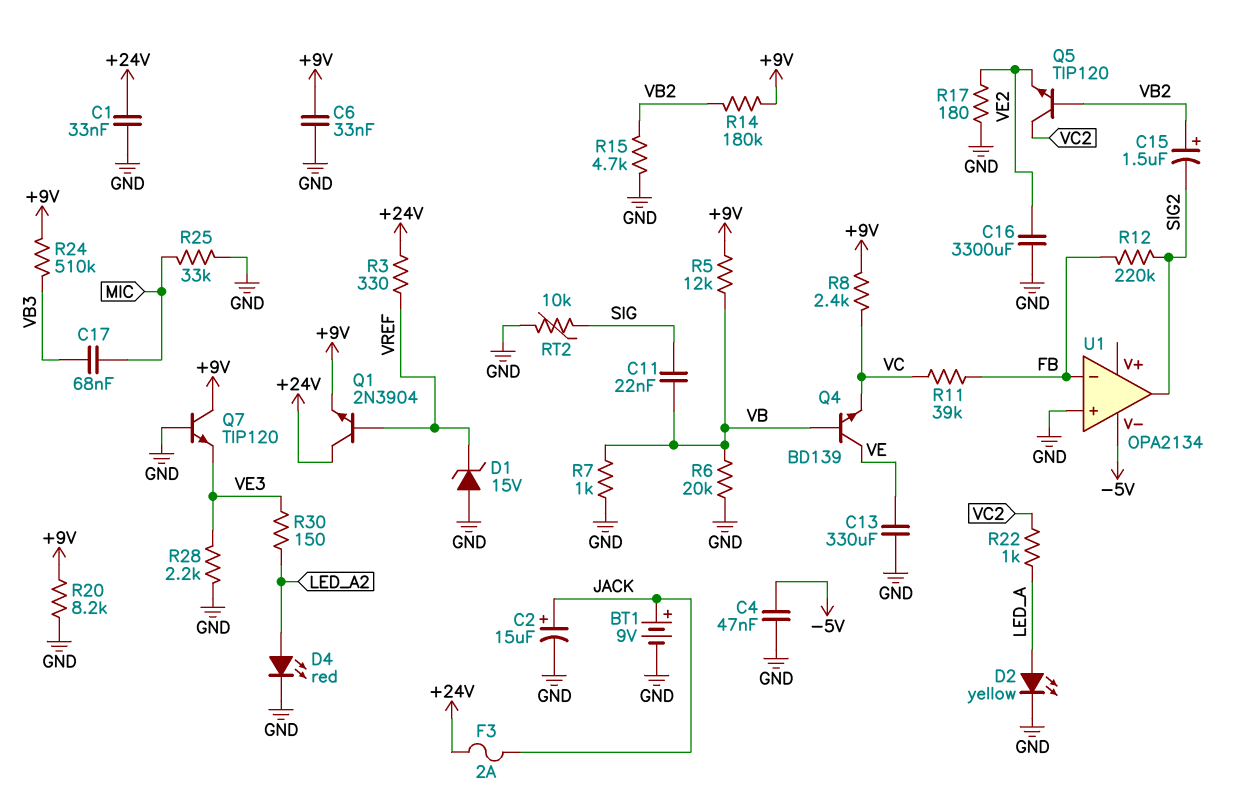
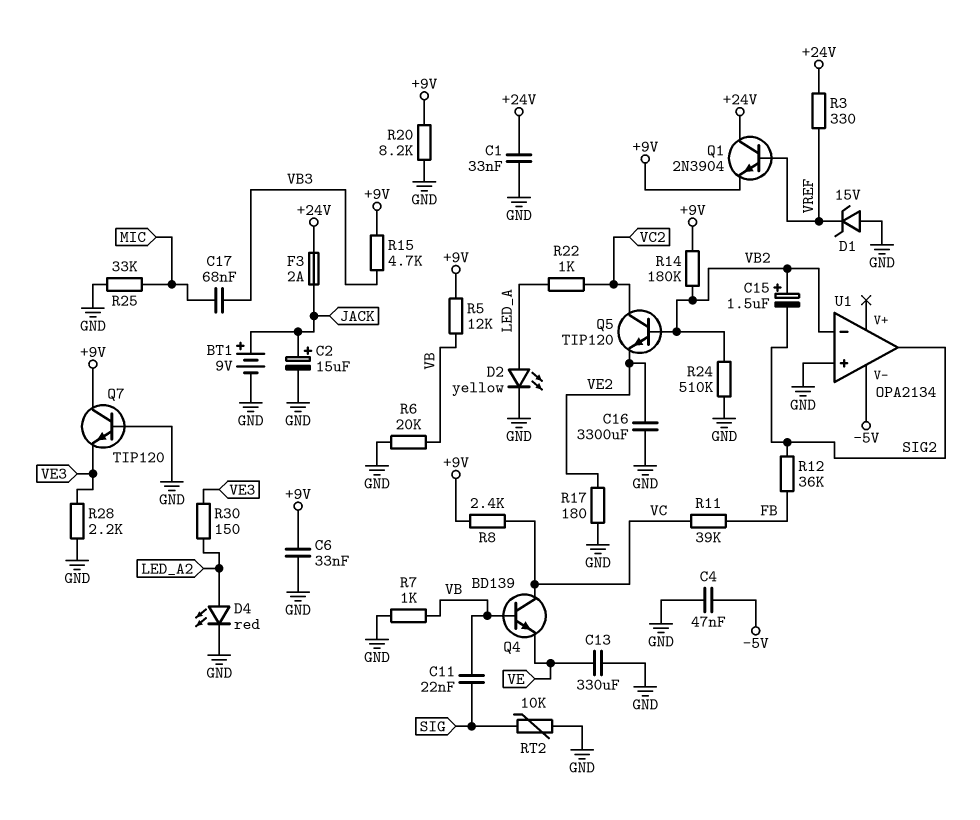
Q4: NPN BD139 (B VB, C VE, E VC) -> NPN BD139 (B VB, C VC, E VE)
R12: 220k (FB, SIG2) -> 36k (FB, SIG2)
R15: 4.7k (GND, VB2) -> 4.7k (+9V, VB3)
R24: 510k (+9V, VB3) -> 510k (GND, VB2)
U1 pin in-: FB -> VB2

